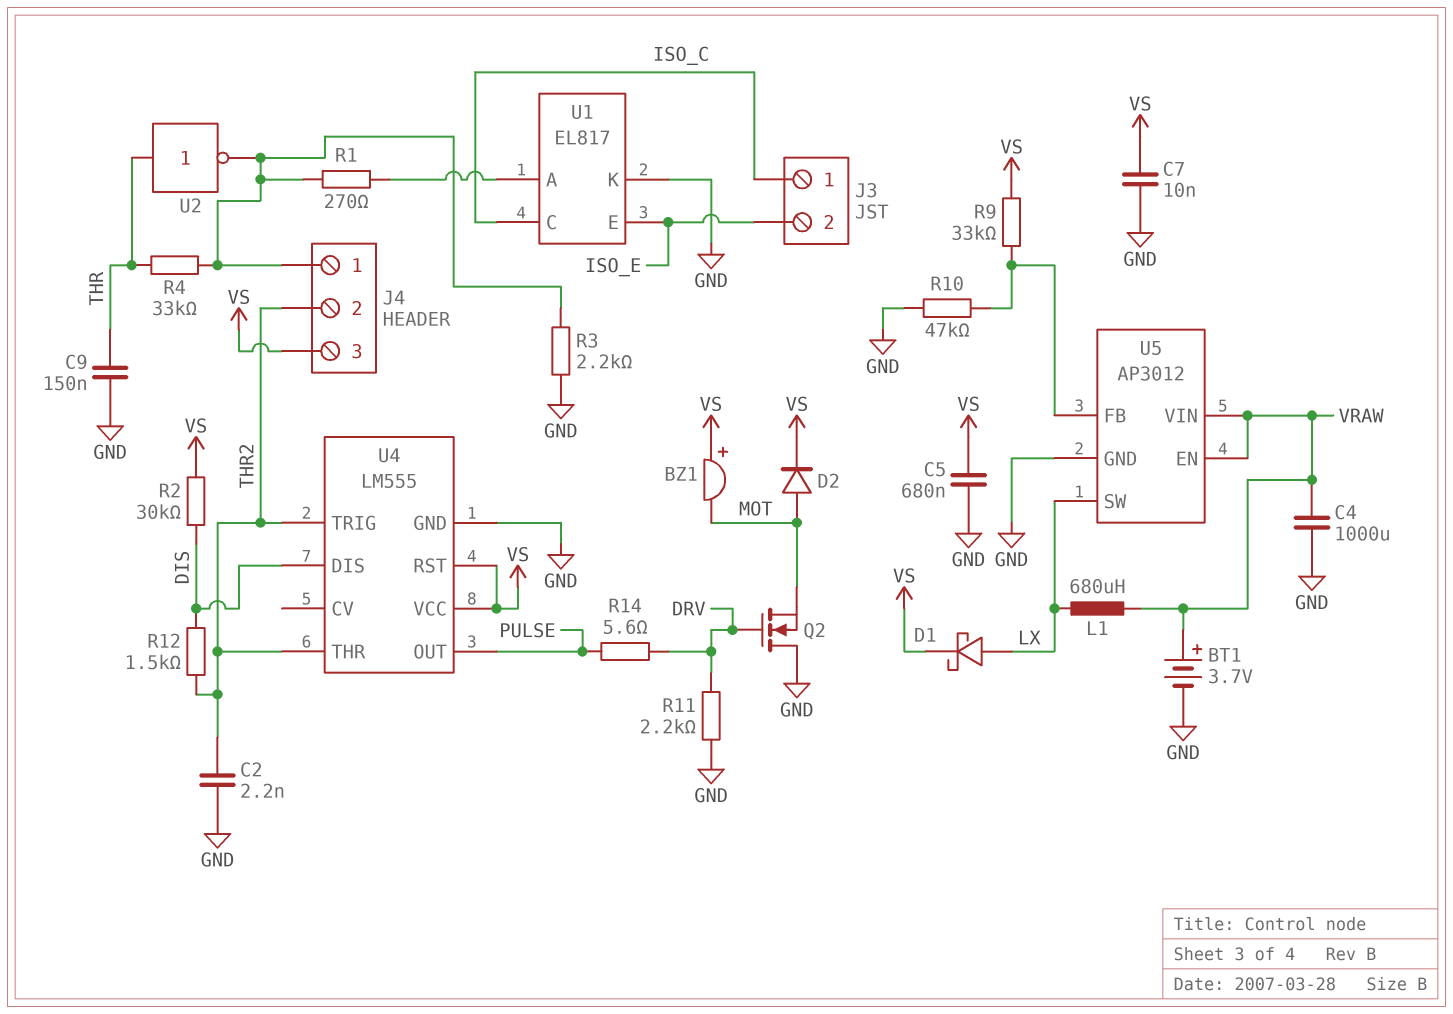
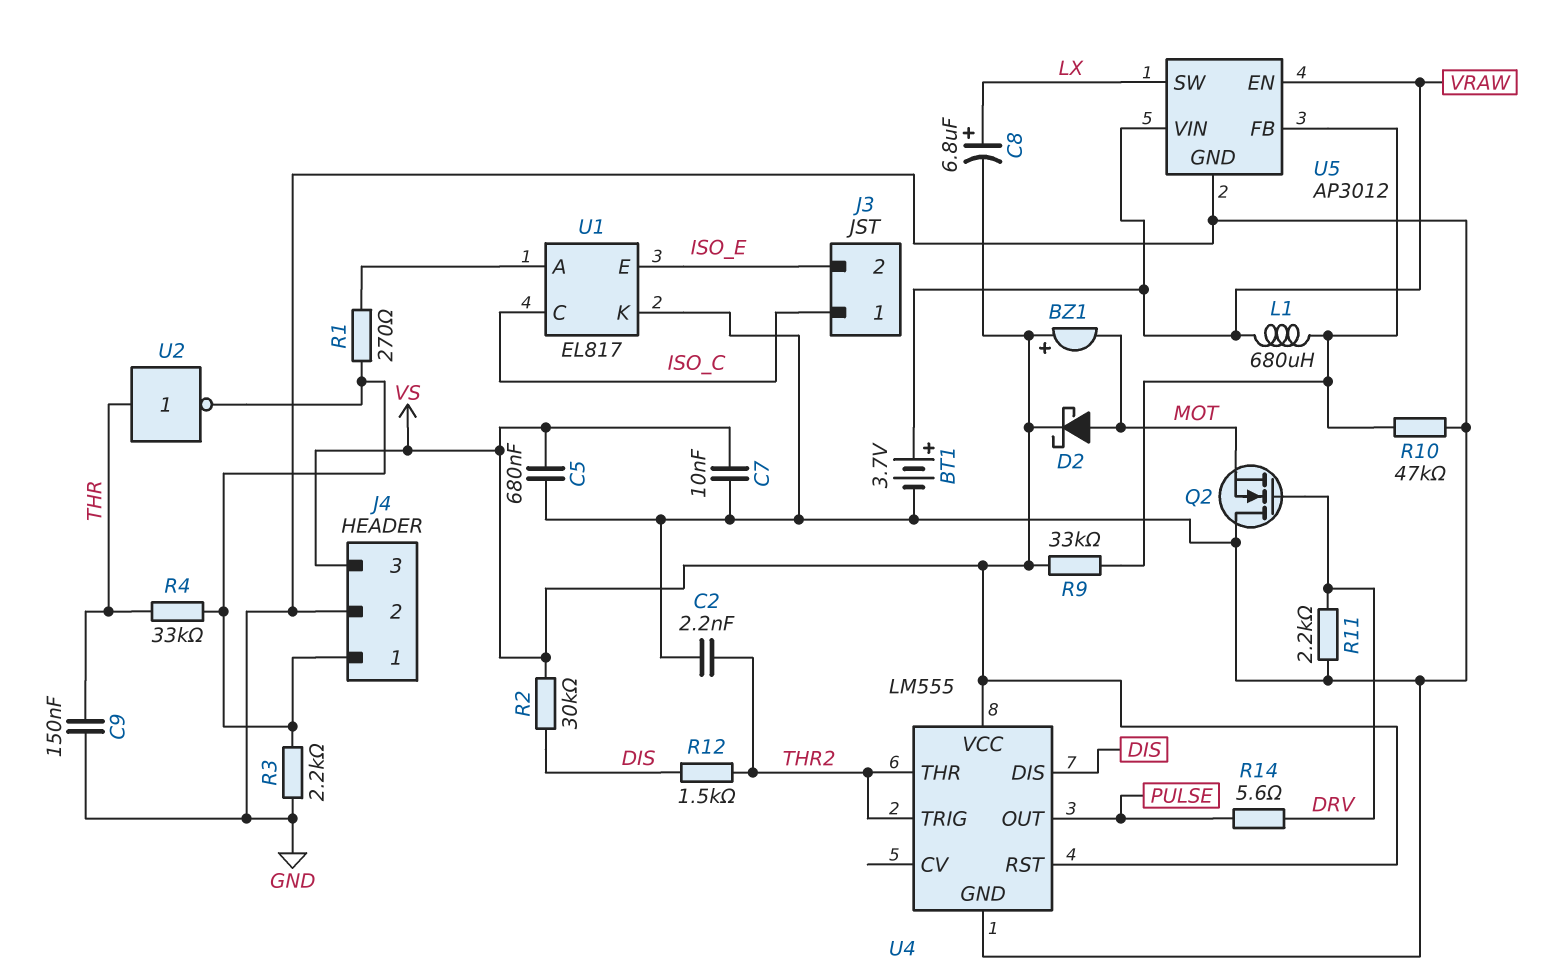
C4: 1000uF (GND, VRAW) -> none
C8: none -> 6.8uF (plus LX, minus VS)
D1: schottky (A LX, K VS) -> none
D2: diode (A MOT, K VS) -> schottky (A MOT, K VS)
J4 pin 2: THR2 -> GND
L1: 680uH (LX, VRAW) -> 680uH (U5/FB, VRAW)

